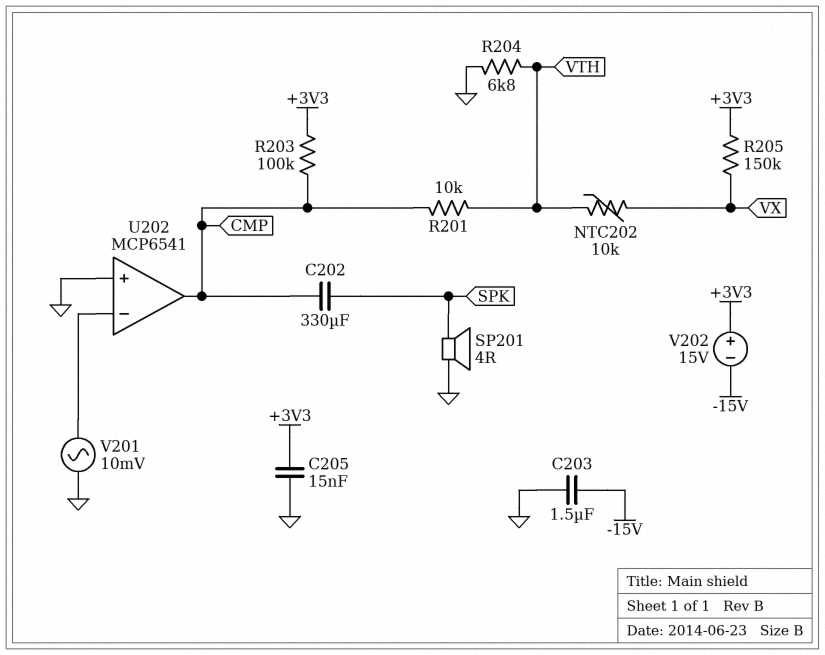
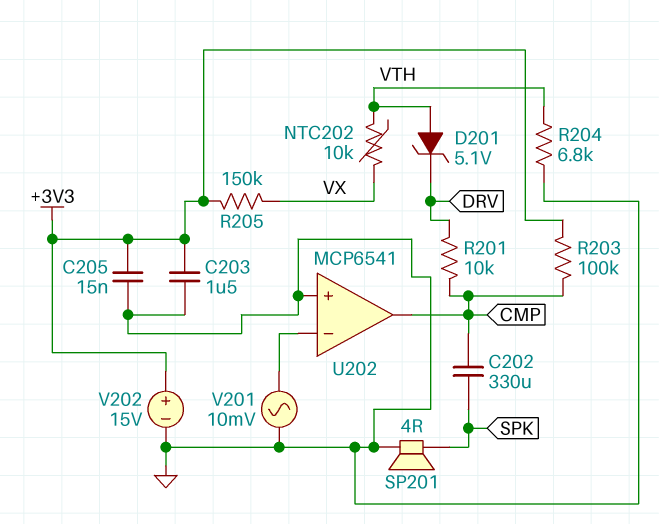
C203: 1.5uF (-15V, GND) -> 1.5uF (+3V3, GND)
D201: none -> zener 5.1V (A VTH, K DRV)
R201: 10k (CMP, VTH) -> 10k (CMP, DRV)
V202: 15V (plus +3V3, minus -15V) -> 15V (plus +3V3, minus GND)

